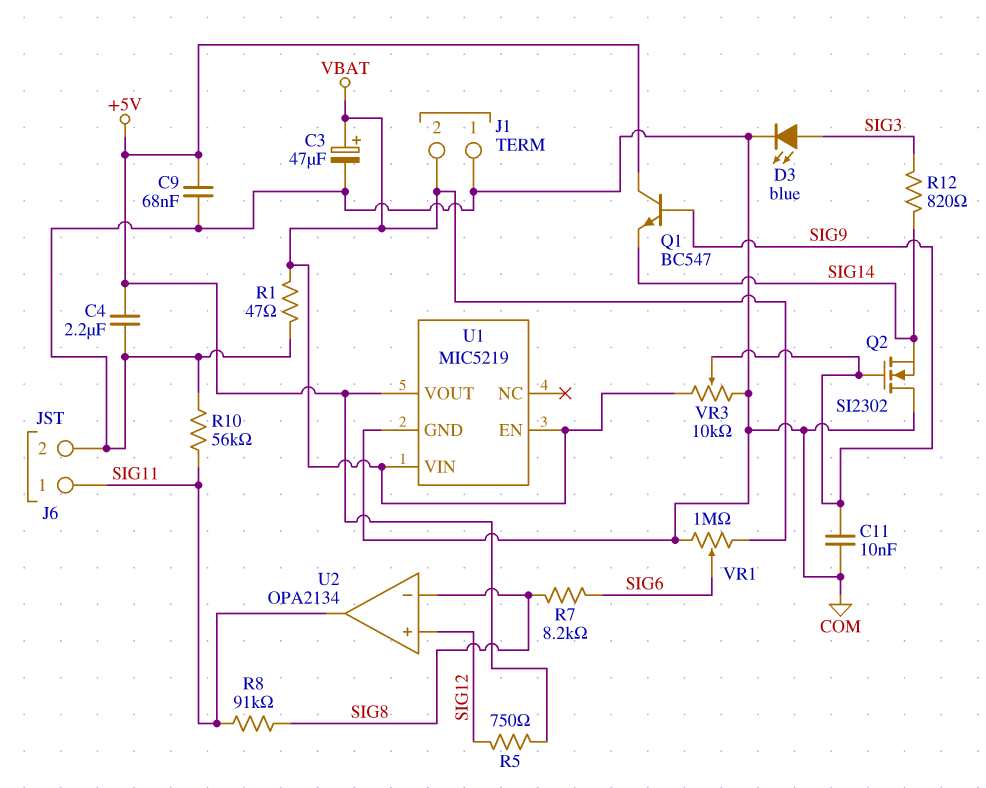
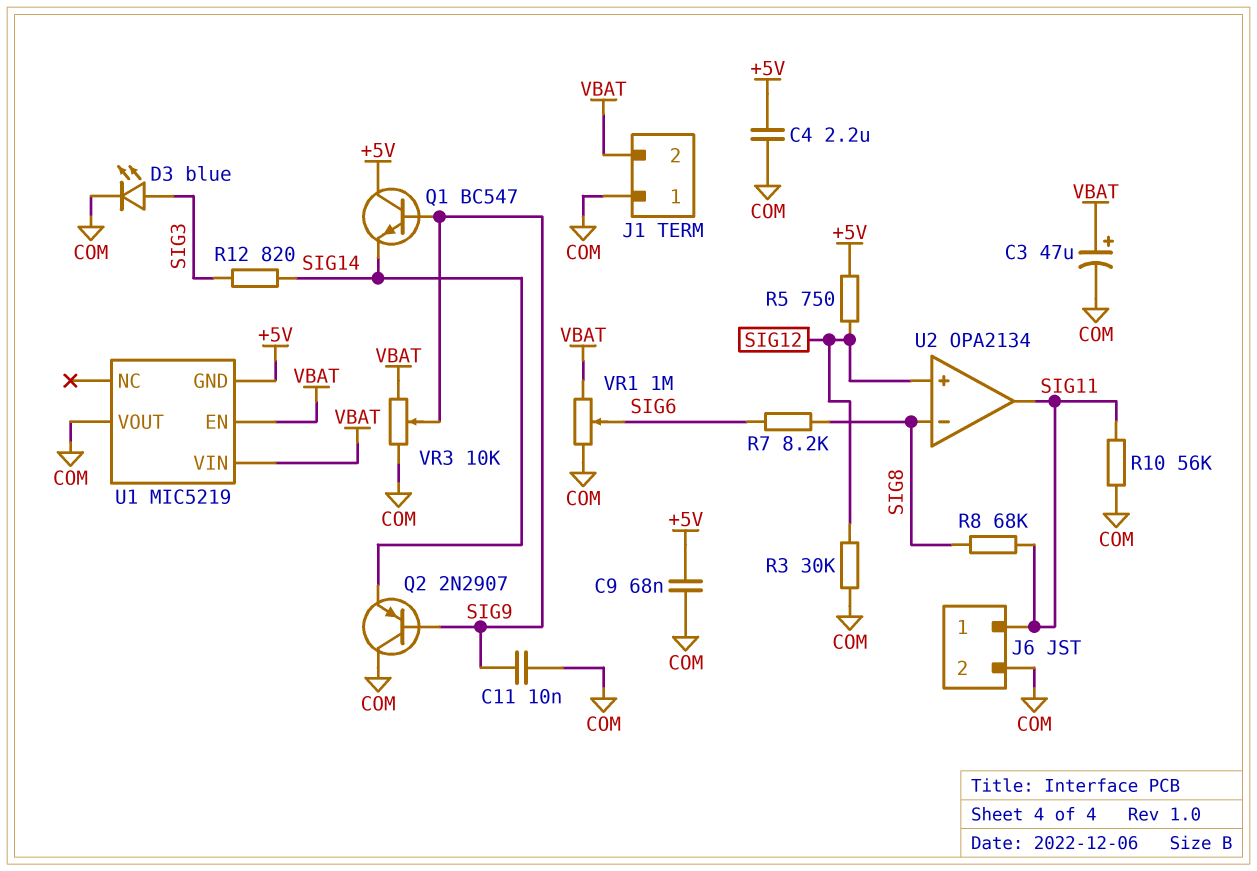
Q2: NMOS SI2302 (G SIG9, D COM, S SIG14) -> PNP 2N2907 (B SIG9, C COM, E SIG14)
R1: 47 (COM, VBAT) -> none
R3: none -> 30k (COM, SIG12)
R8: 91k (SIG8, SIG11) -> 68k (SIG8, SIG11)
U1 pin GND: COM -> +5V
U1 pin VOUT: +5V -> COM

